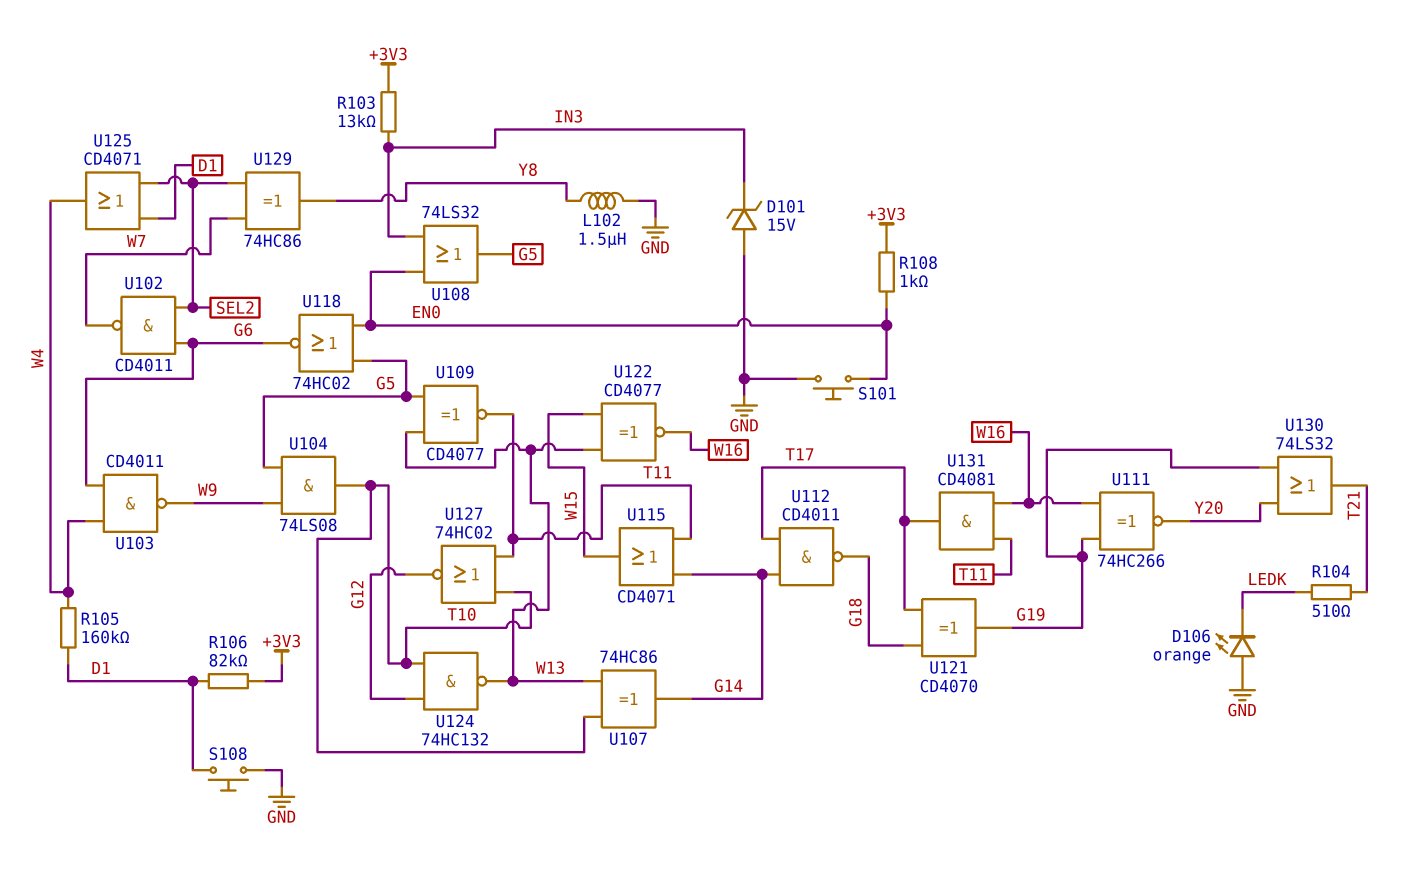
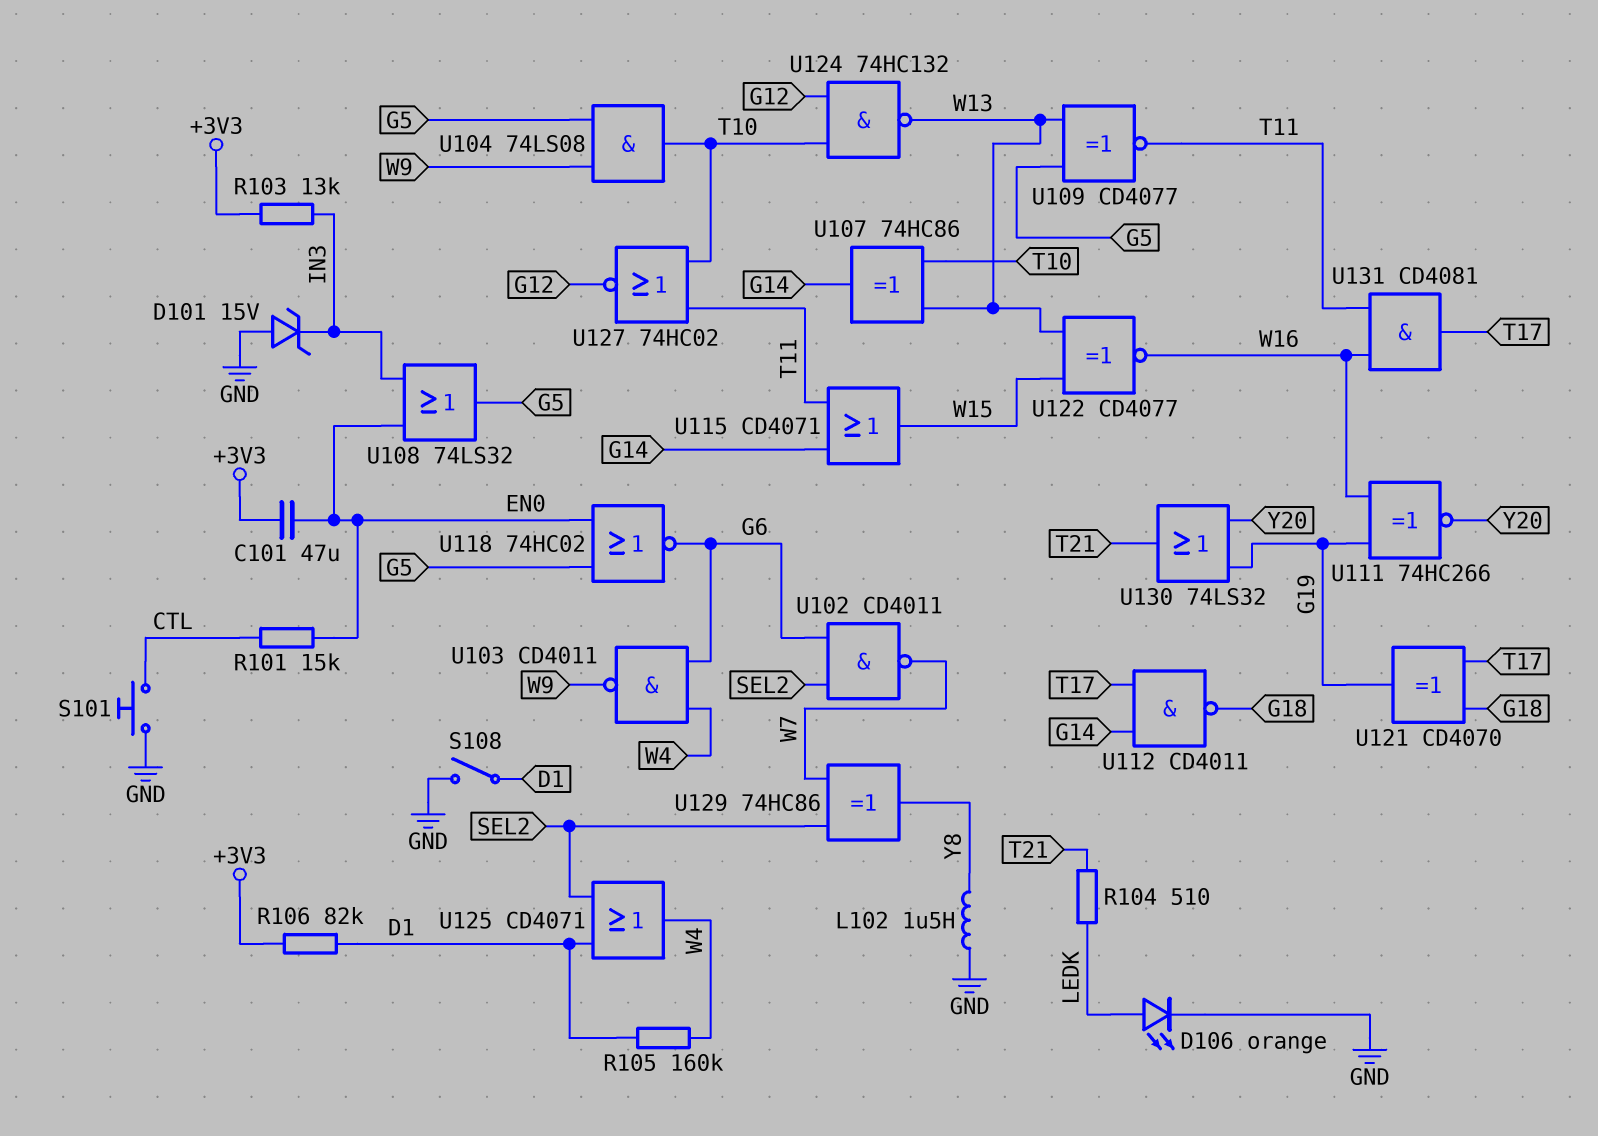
C101: none -> 47uF (+3V3, EN0)
D106: LED orange (A GND, K LEDK) -> LED orange (A LEDK, K GND)
R101: none -> 15k (CTL, EN0)
R108: 1k (+3V3, EN0) -> none
S101: button (EN0, GND) -> button (CTL, GND)
S108: button (D1, GND) -> switch (D1, GND)

